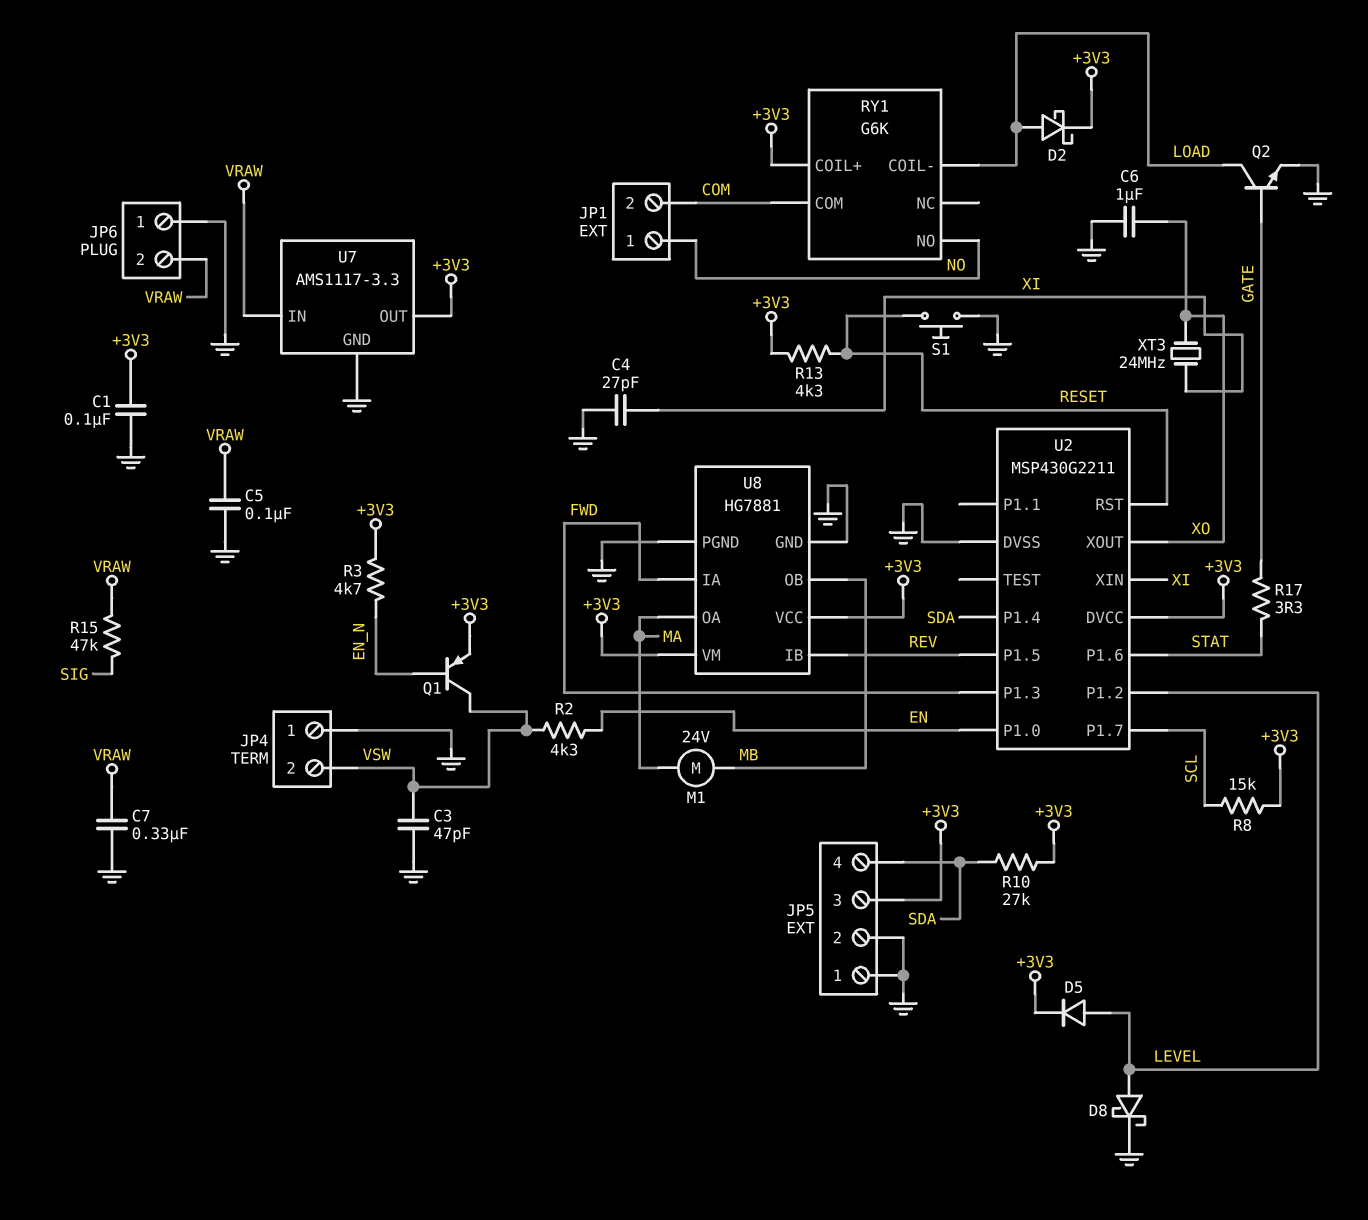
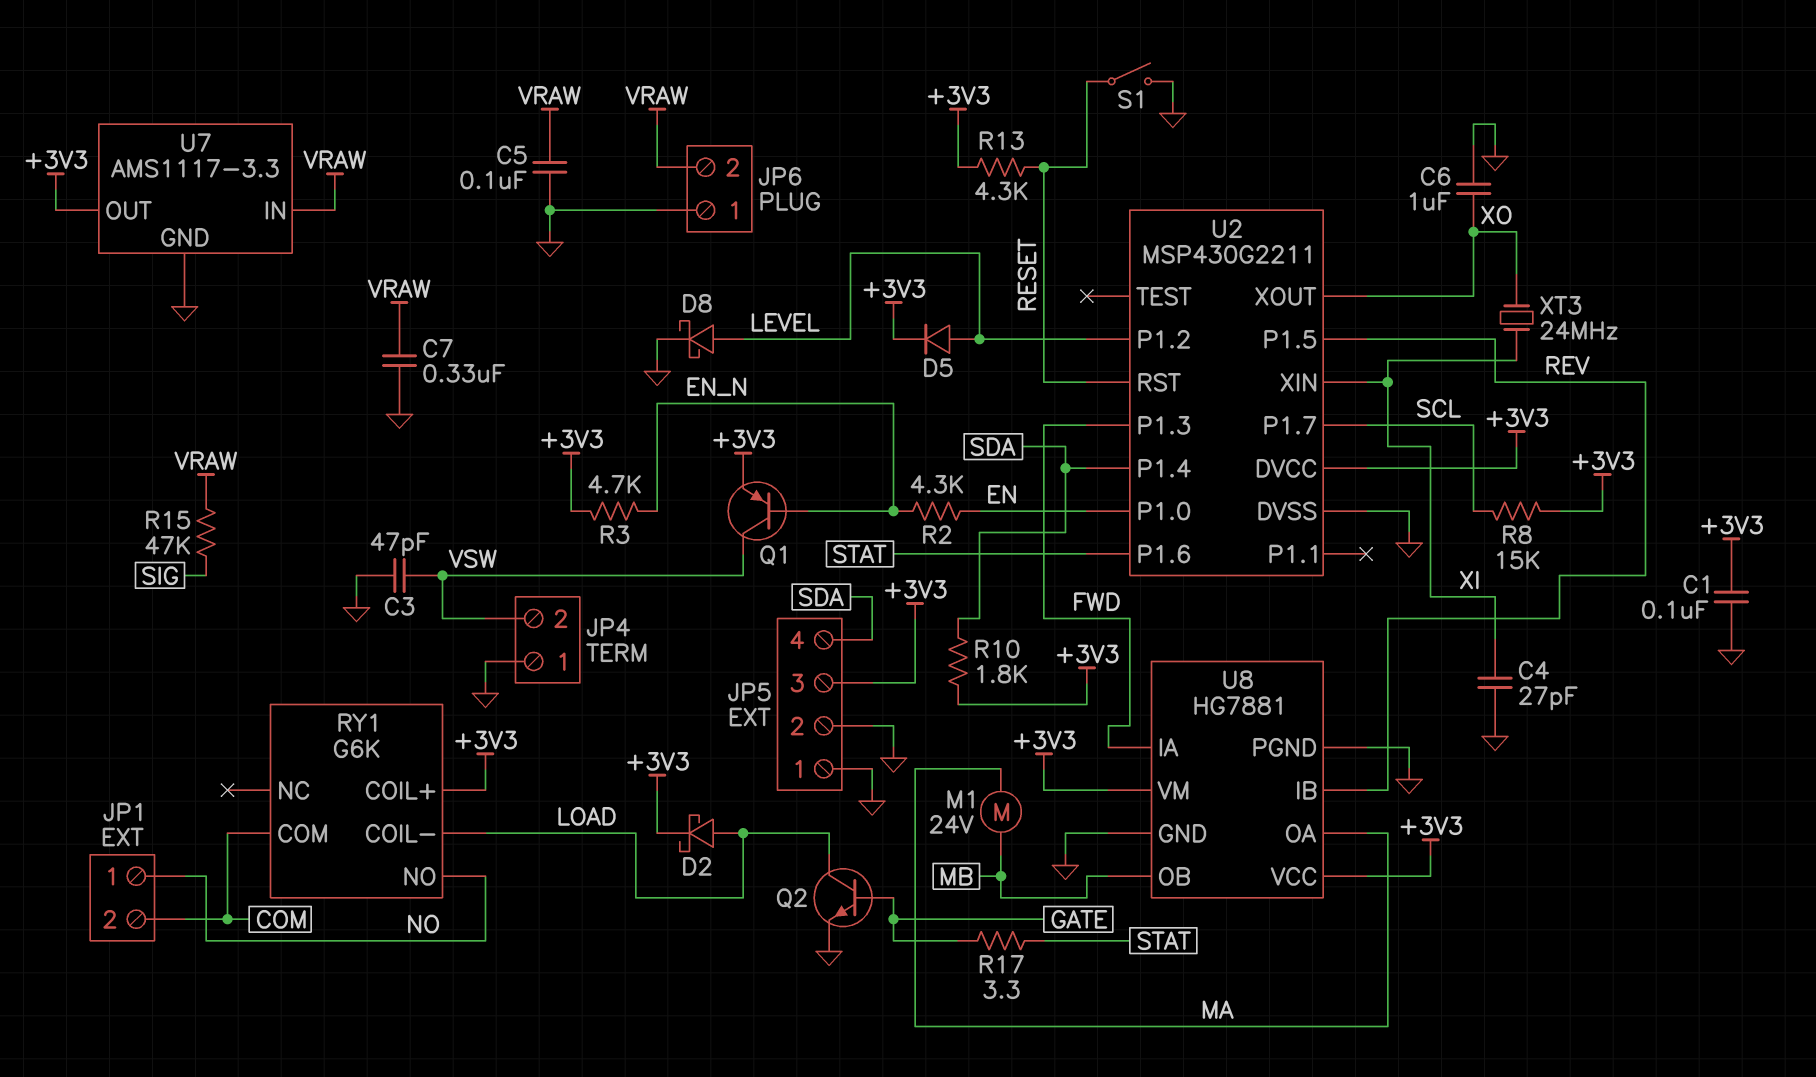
R2: 4.3k (EN, VSW) -> 4.3k (EN, EN_N)
R10: 27k (+3V3, SDA) -> 1.8k (+3V3, SDA)
S1: button (GND, RESET) -> switch (GND, RESET)

